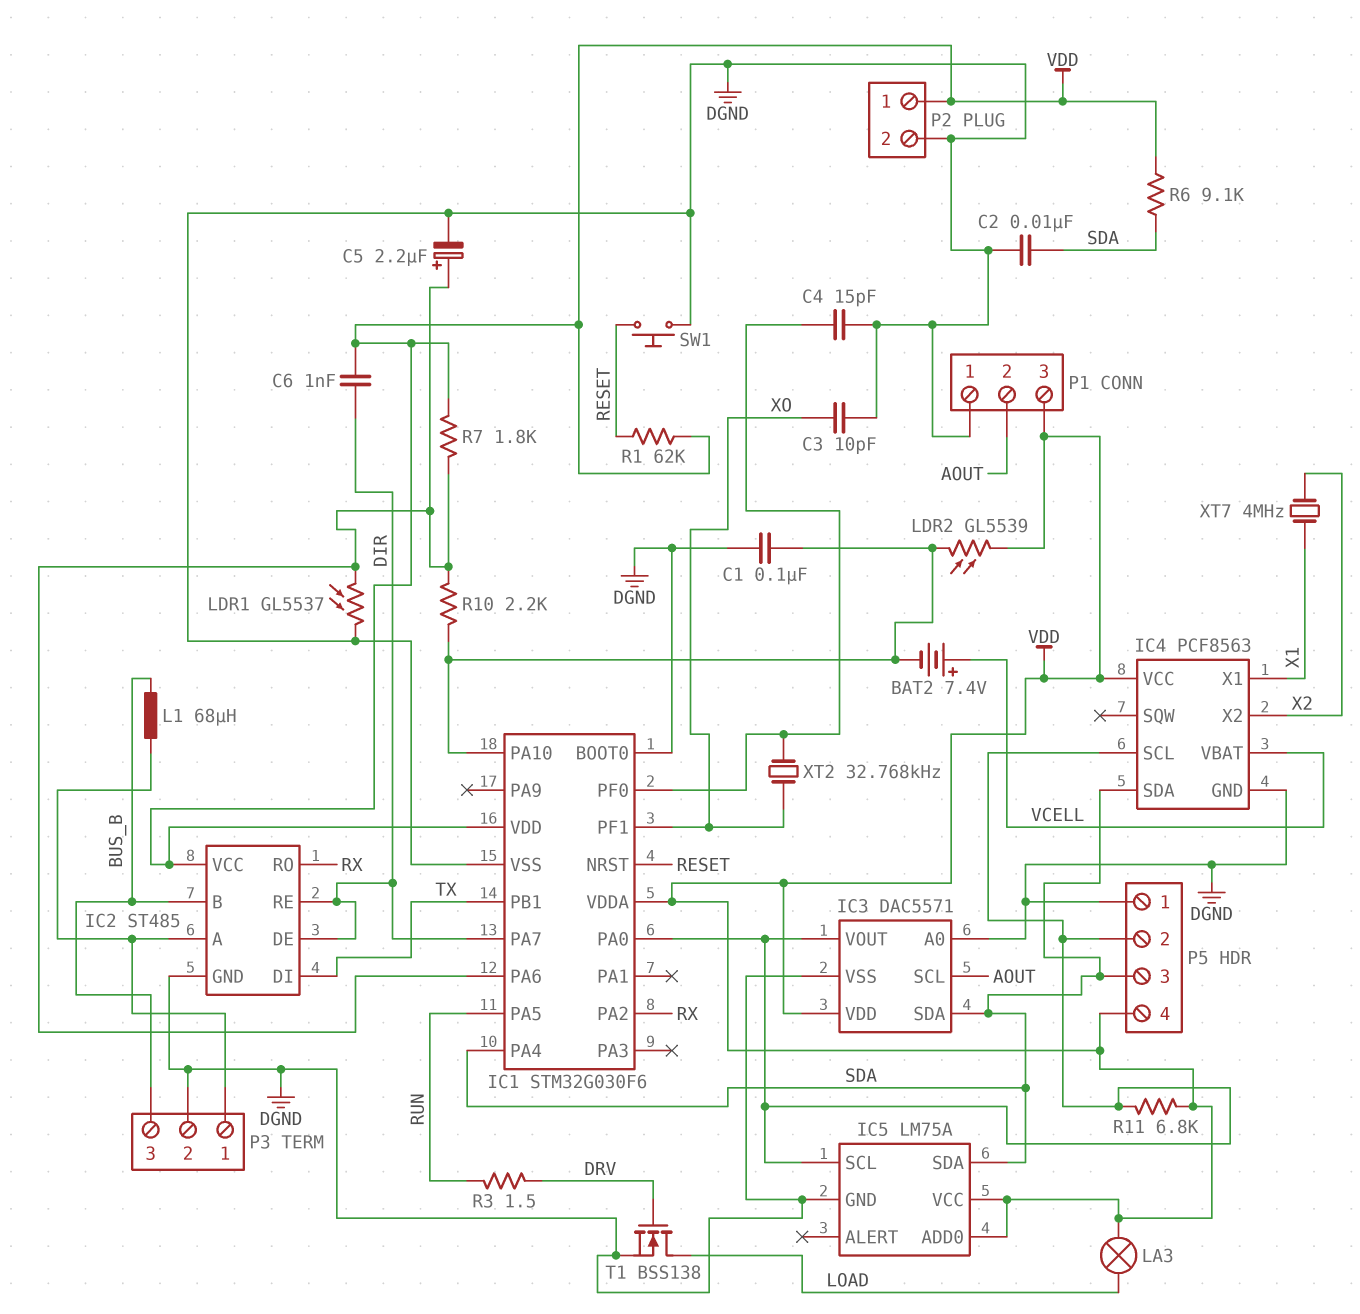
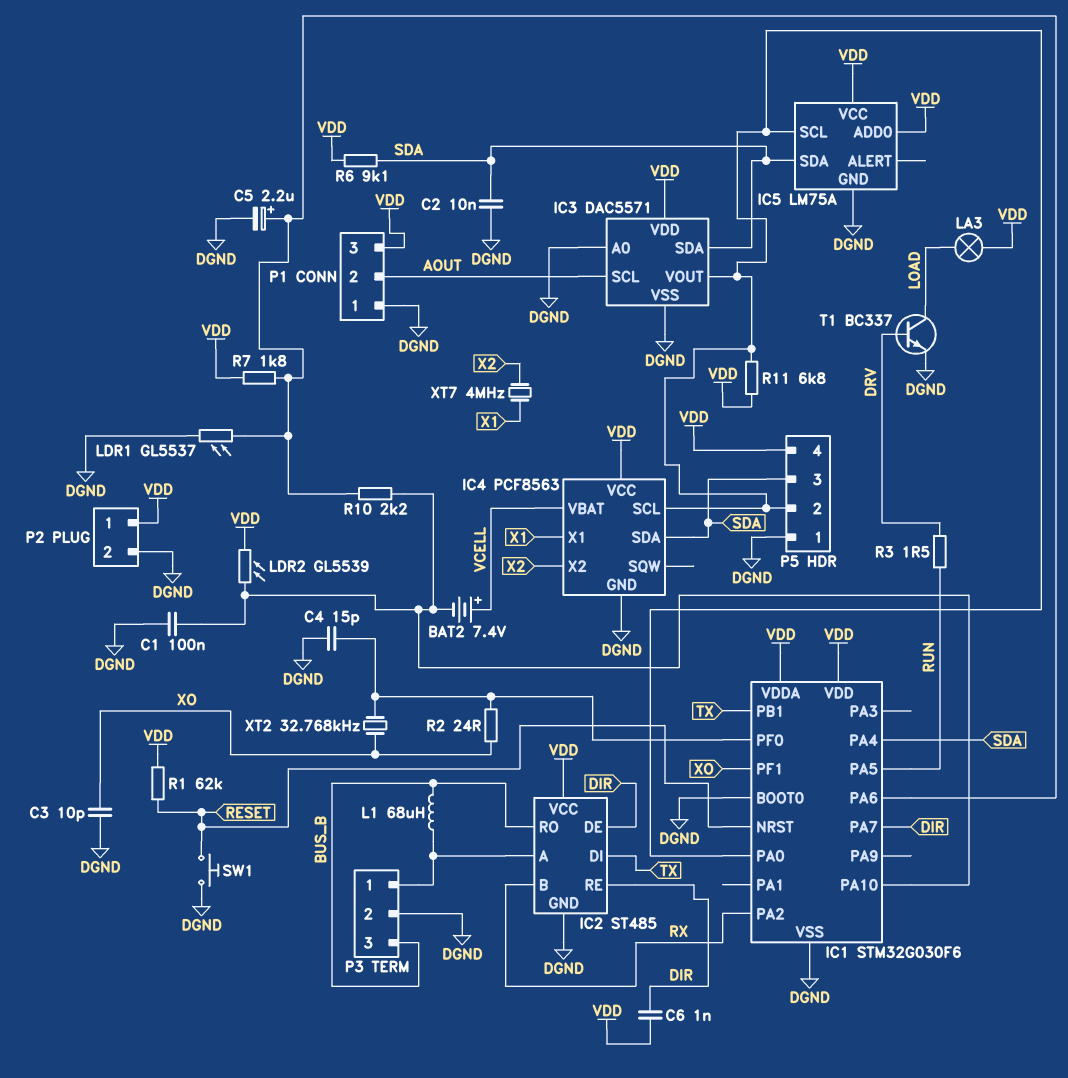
IC2 pin B: BUS_B -> RX
IC2 pin RO: RX -> BUS_B
R2: none -> 24 (IC1/PF0, XO)
T1: NMOS BSS138 (G DRV, D LOAD, S DGND) -> NPN BC337 (B DRV, C LOAD, E DGND)

